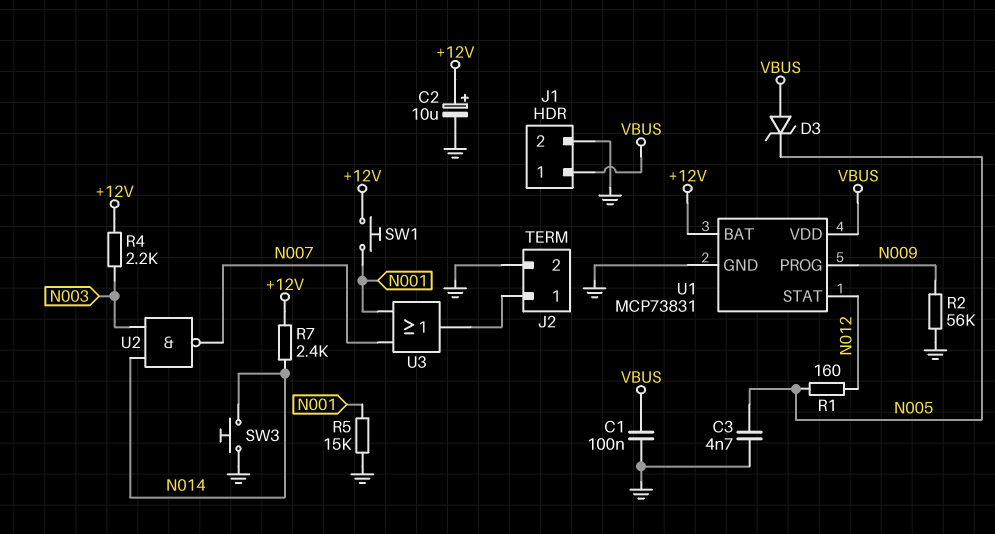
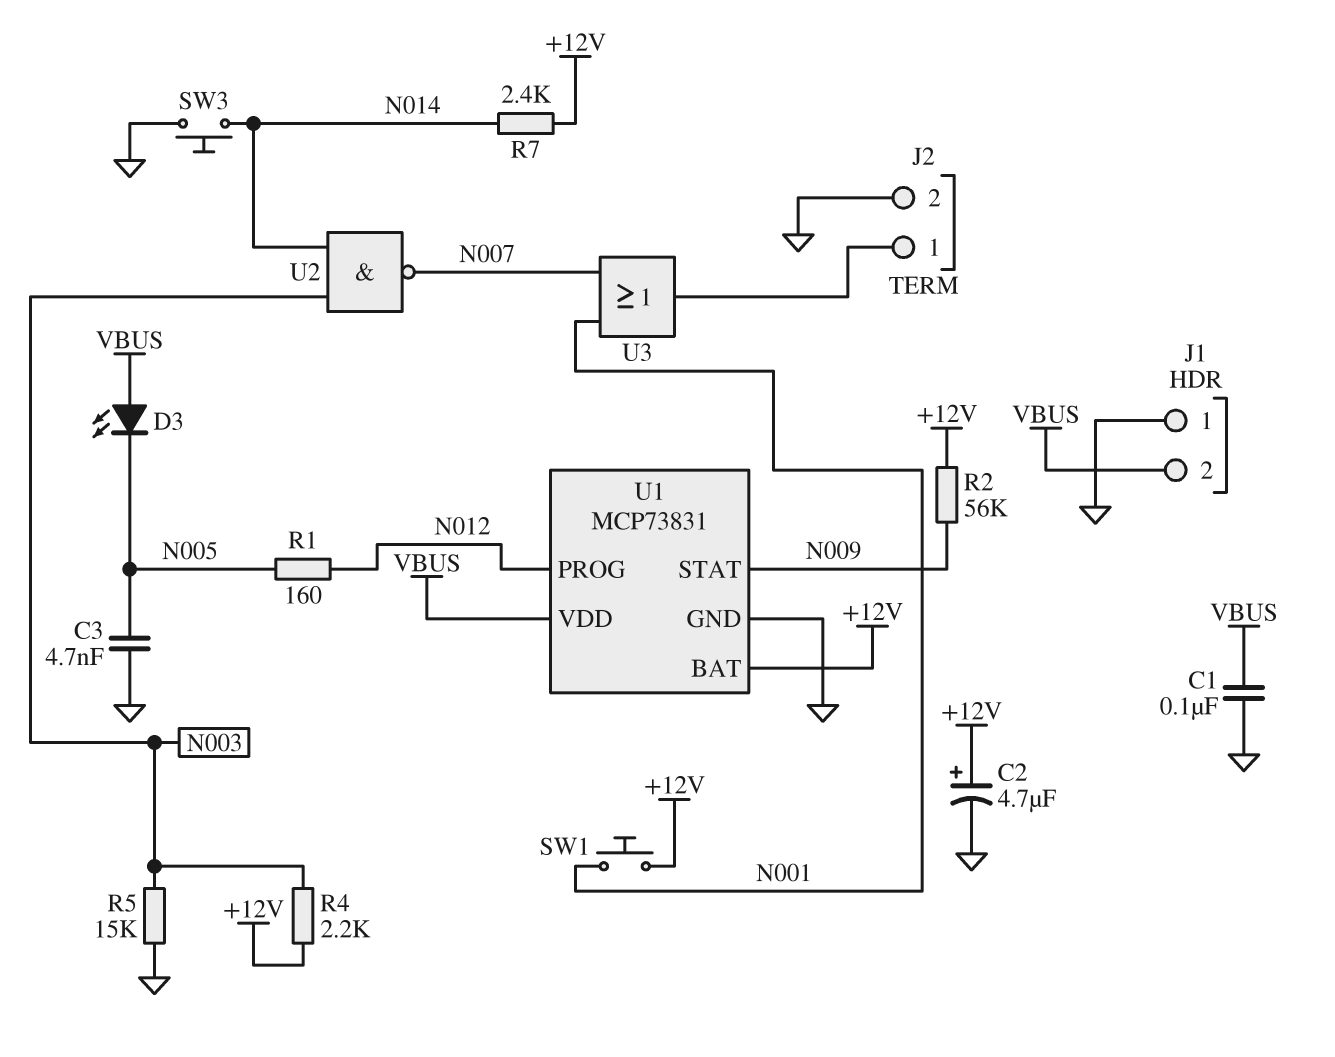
C2: 10uF (plus +12V, minus GND) -> 4.7uF (plus +12V, minus GND)
D3: zener (A VBUS, K N005) -> LED (A VBUS, K N005)
J1 pin 1: VBUS -> GND
J1 pin 2: GND -> VBUS
R2: 56k (GND, N009) -> 56k (+12V, N009)
R5: 15k (GND, N001) -> 15k (GND, N003)
U1 pin PROG: N009 -> N012
U1 pin STAT: N012 -> N009

